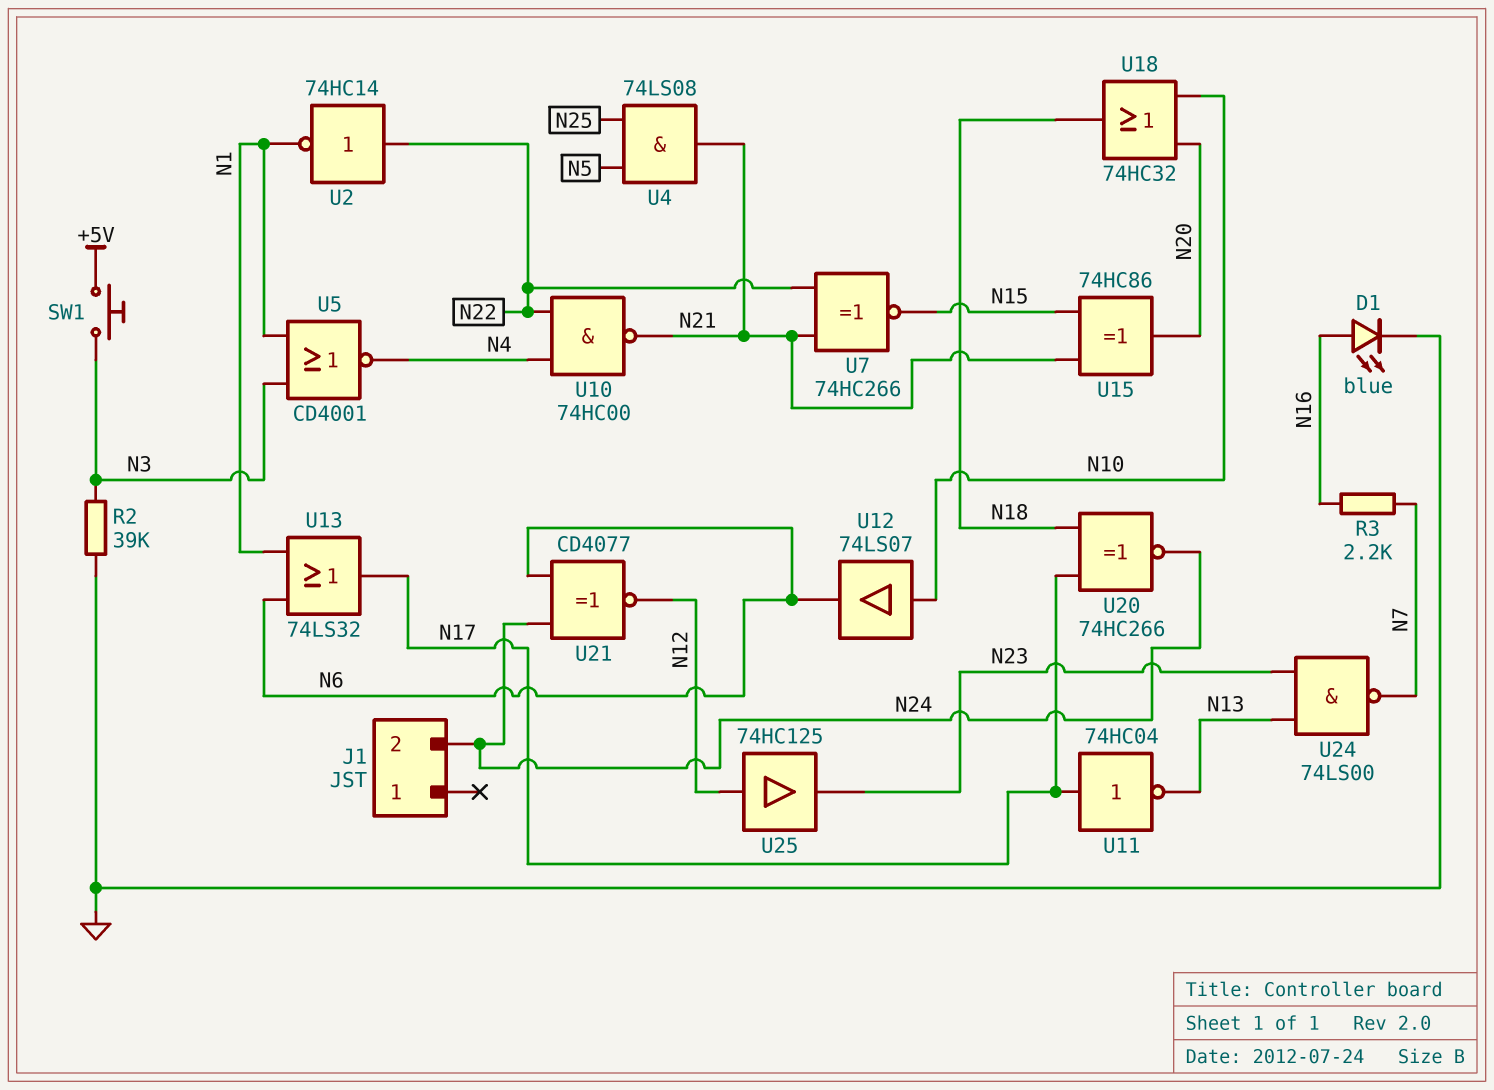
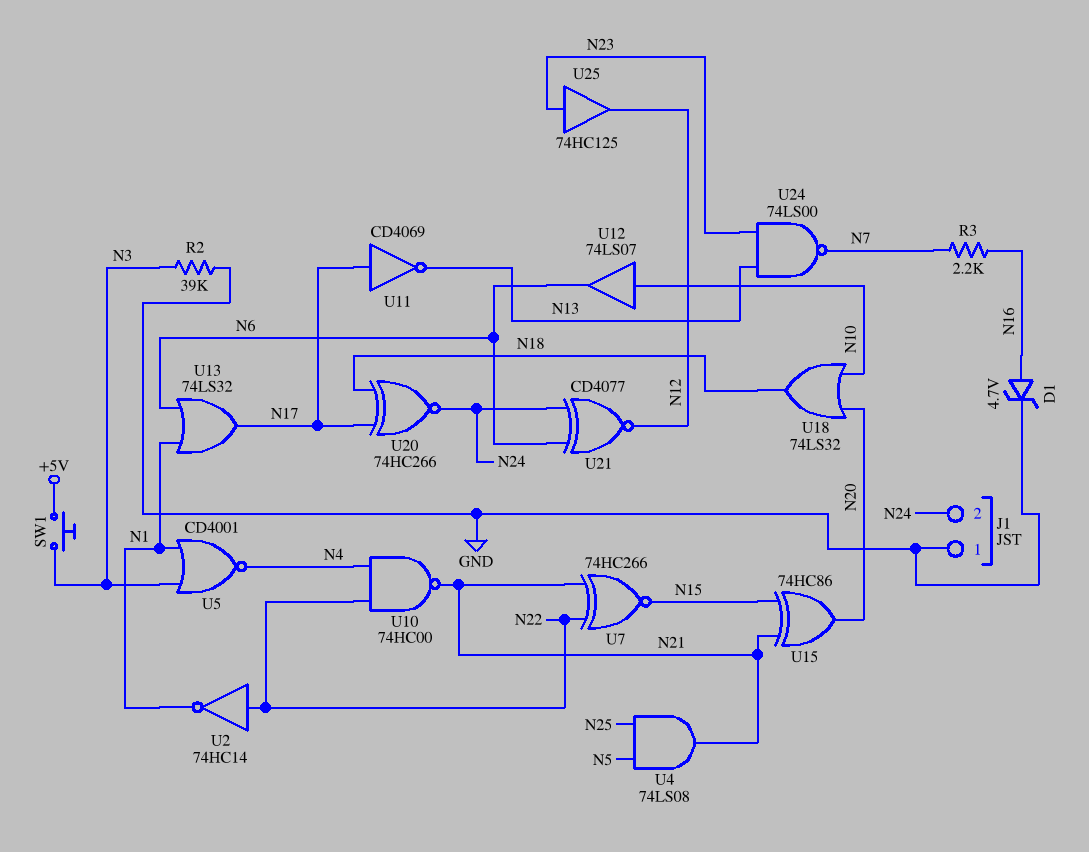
D1: LED blue (A N16, K GND) -> zener 4.7V (A N16, K GND)
J1 pin 1: none -> GND
U11: NOT 74HC04 (in N17, out N13) -> NOT CD4069 (in N17, out N13)
U18: OR 74HC32 (in N10, in N20, out N18) -> OR 74LS32 (in N10, in N20, out N18)
U25: buffer 74HC125 (in N12, out N23) -> buffer 74HC125 (in N23, out N12)

